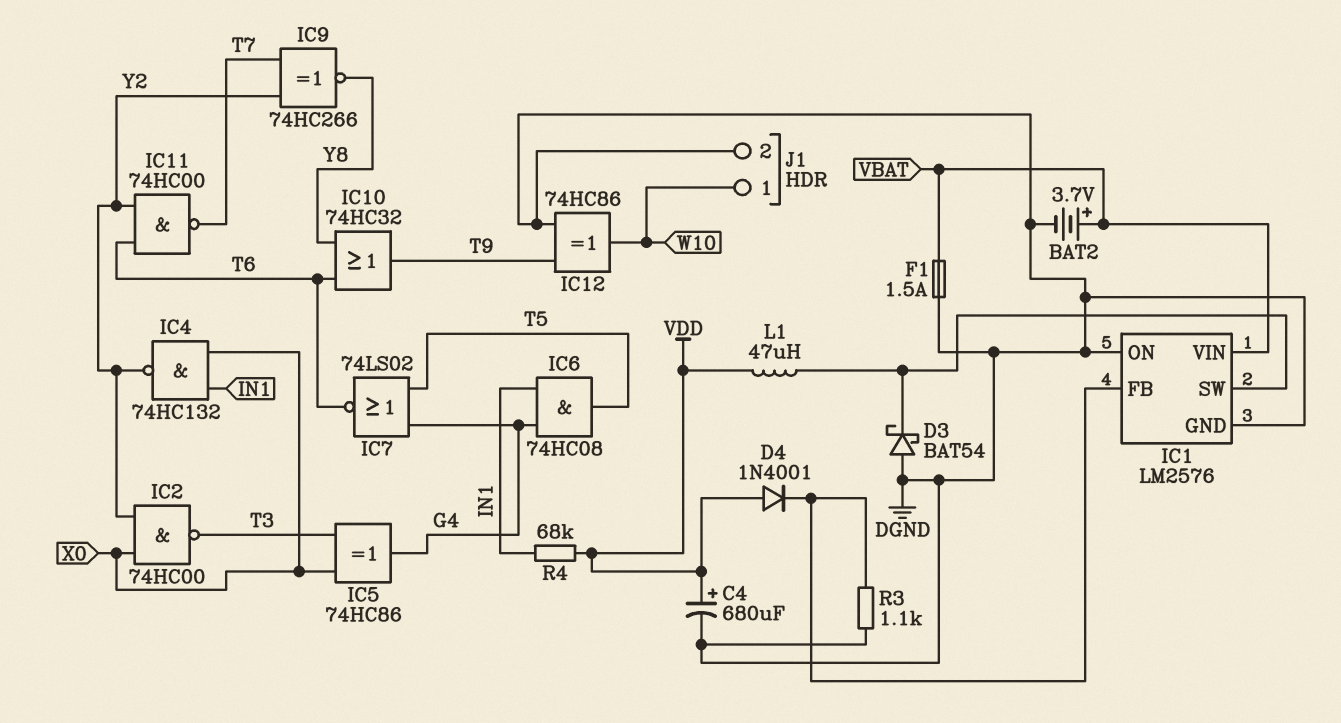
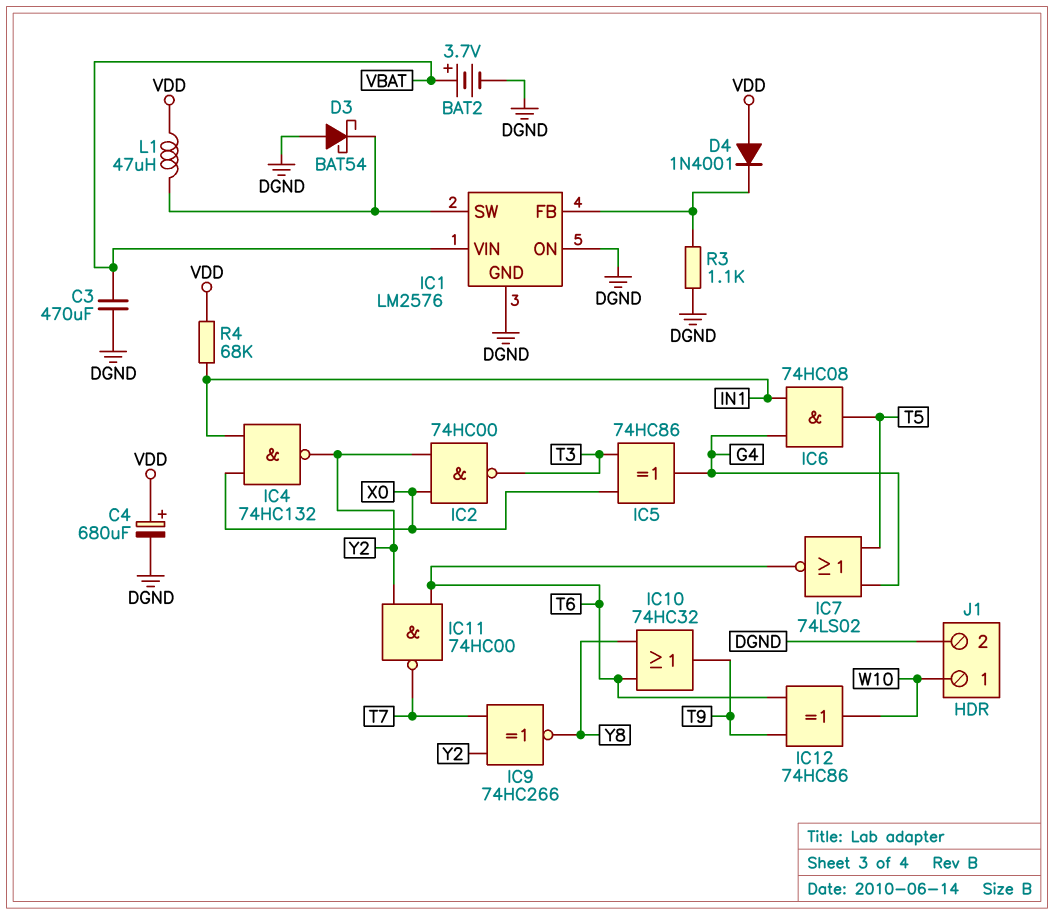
C3: none -> 470uF (DGND, VBAT)
F1: 1.5A (DGND, VBAT) -> none
IC12: XOR 74HC86 (in DGND, in T9, out W10) -> XOR 74HC86 (in T6, in T9, out W10)

